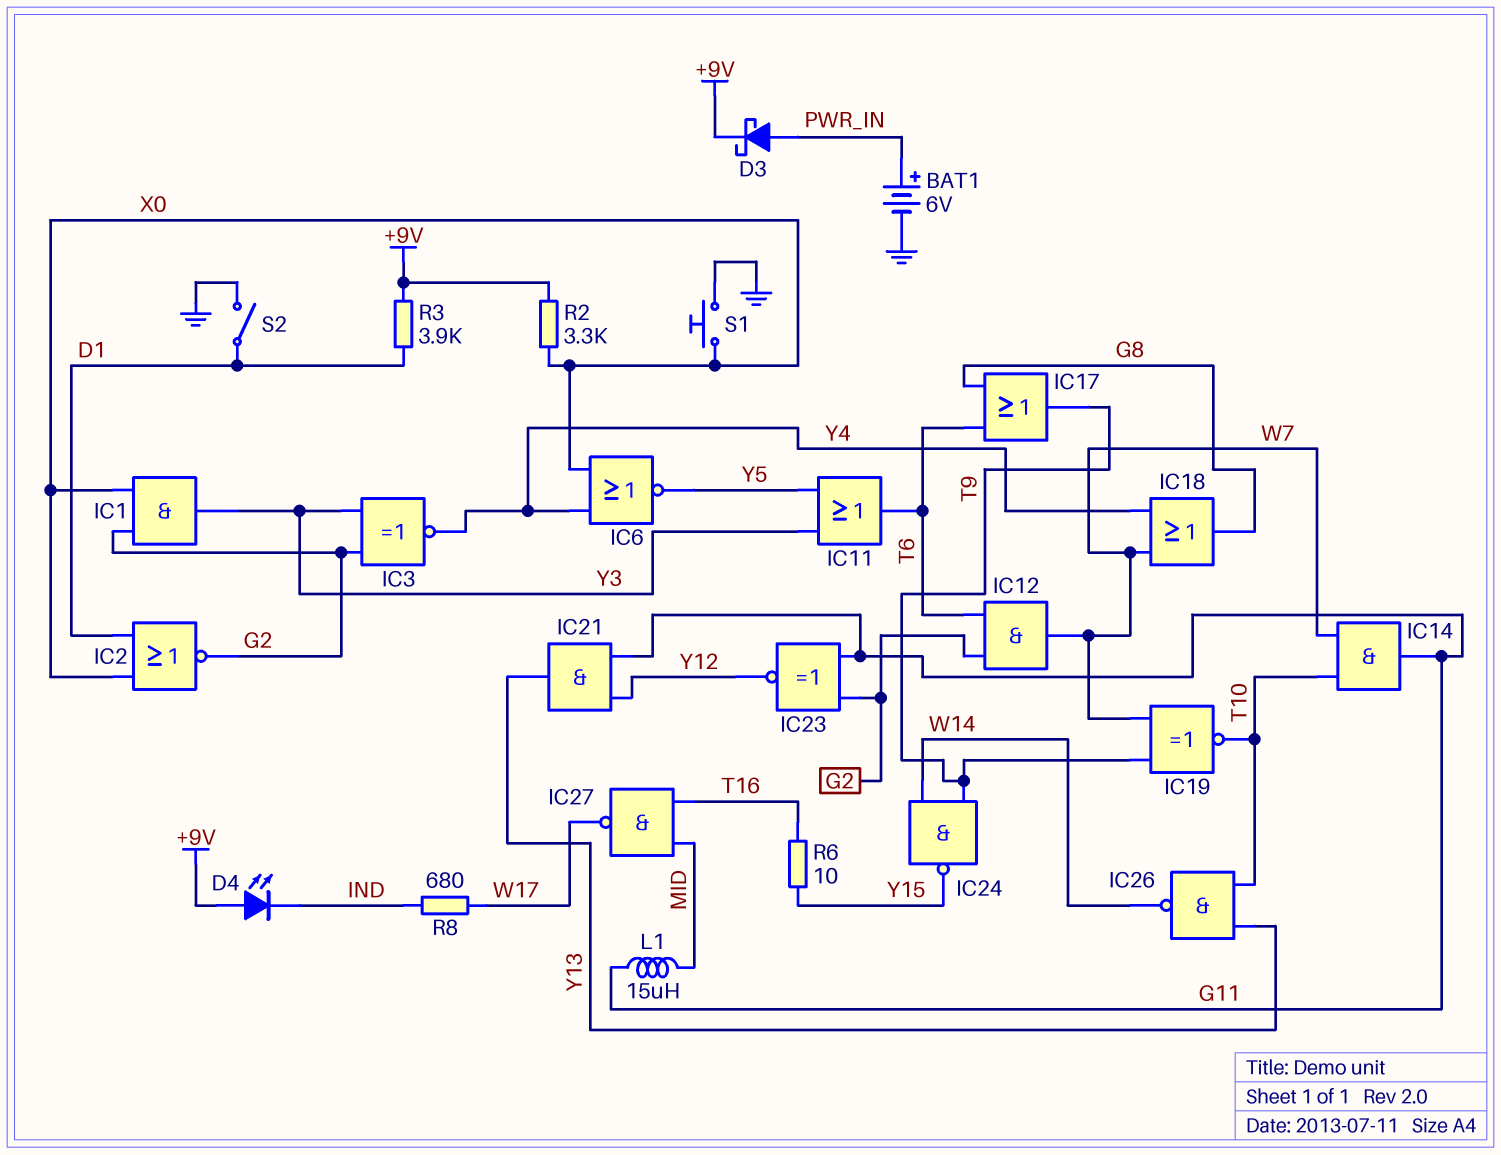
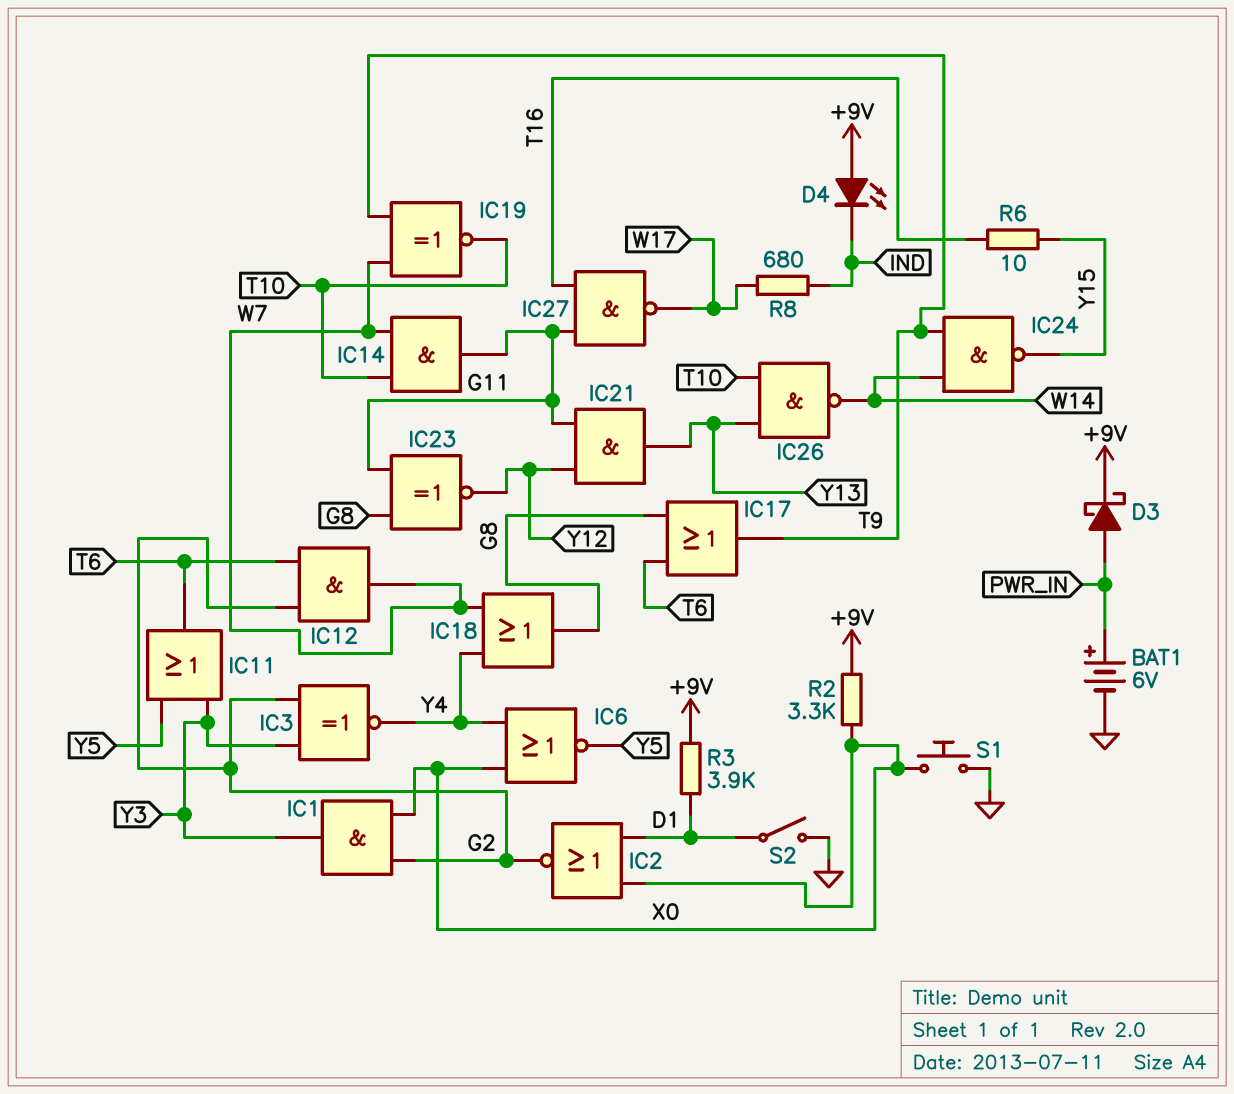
IC23: XNOR (in G2, in G11, out Y12) -> XNOR (in G8, in G11, out Y12)
IC27: NAND (in MID, in T16, out W17) -> NAND (in G11, in T16, out W17)
L1: 15uH (G11, MID) -> none

